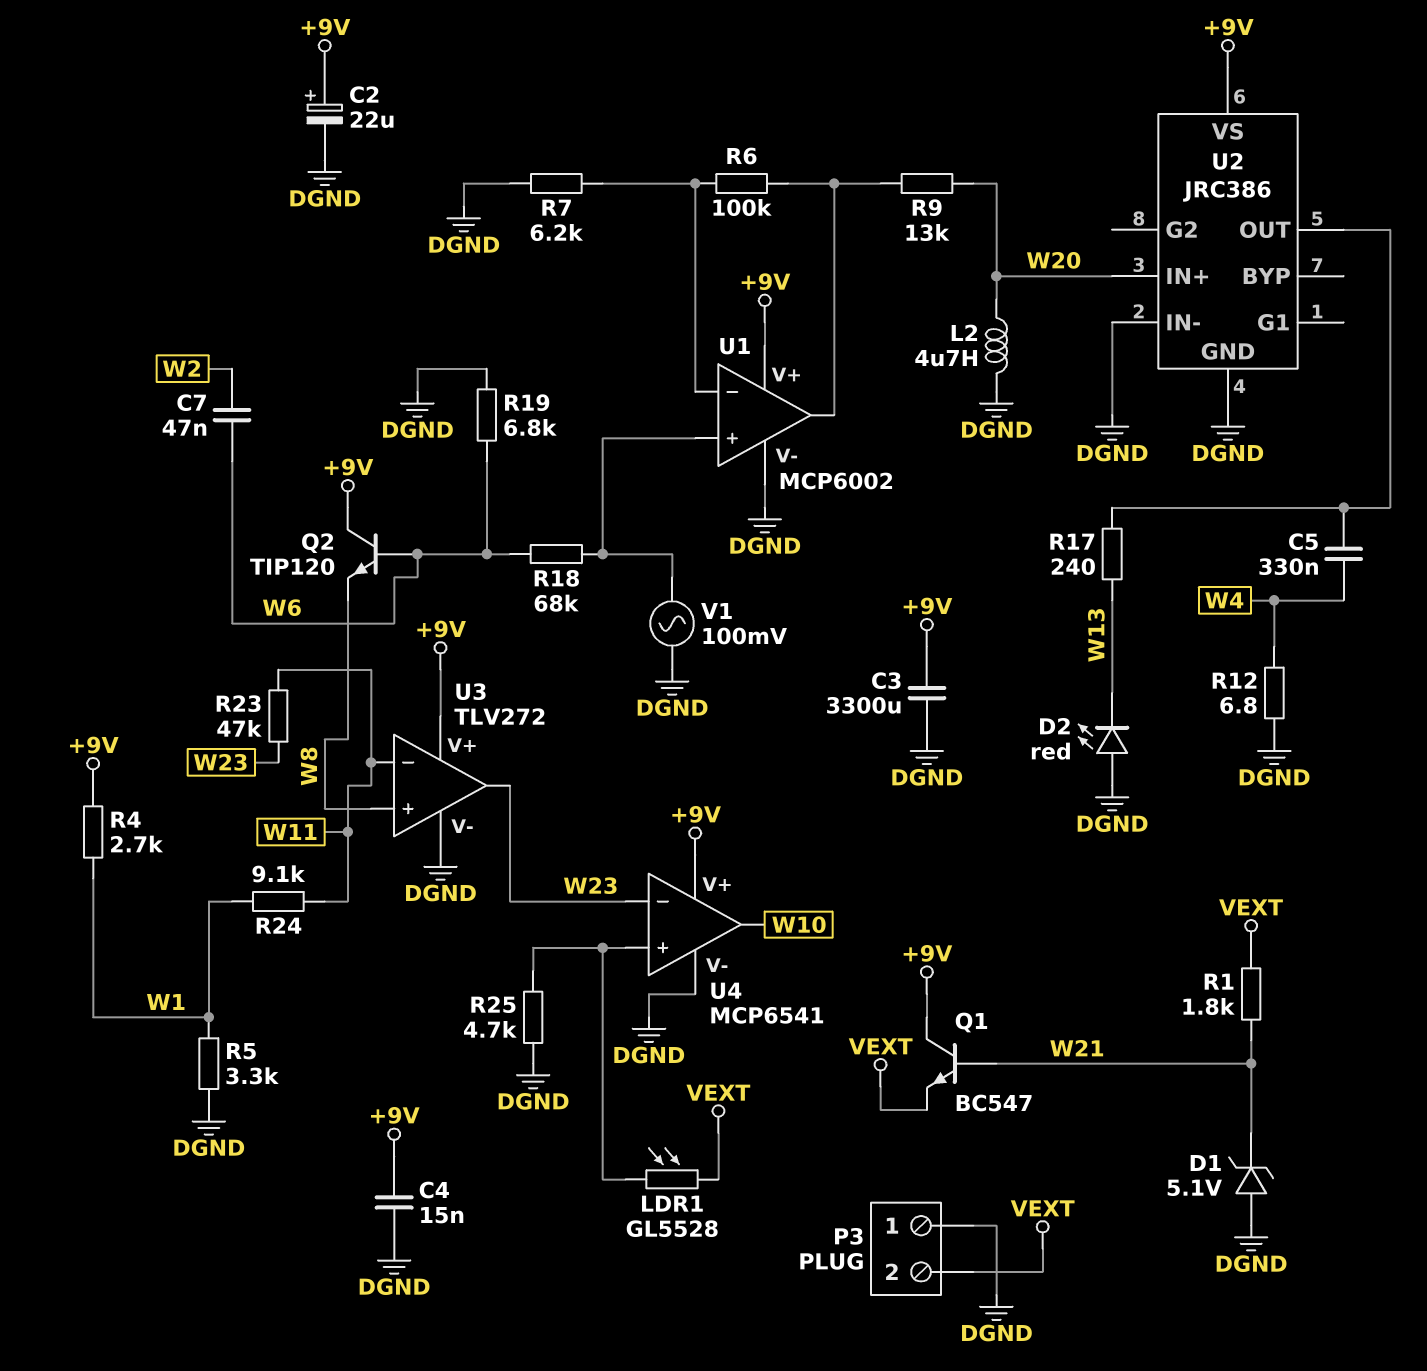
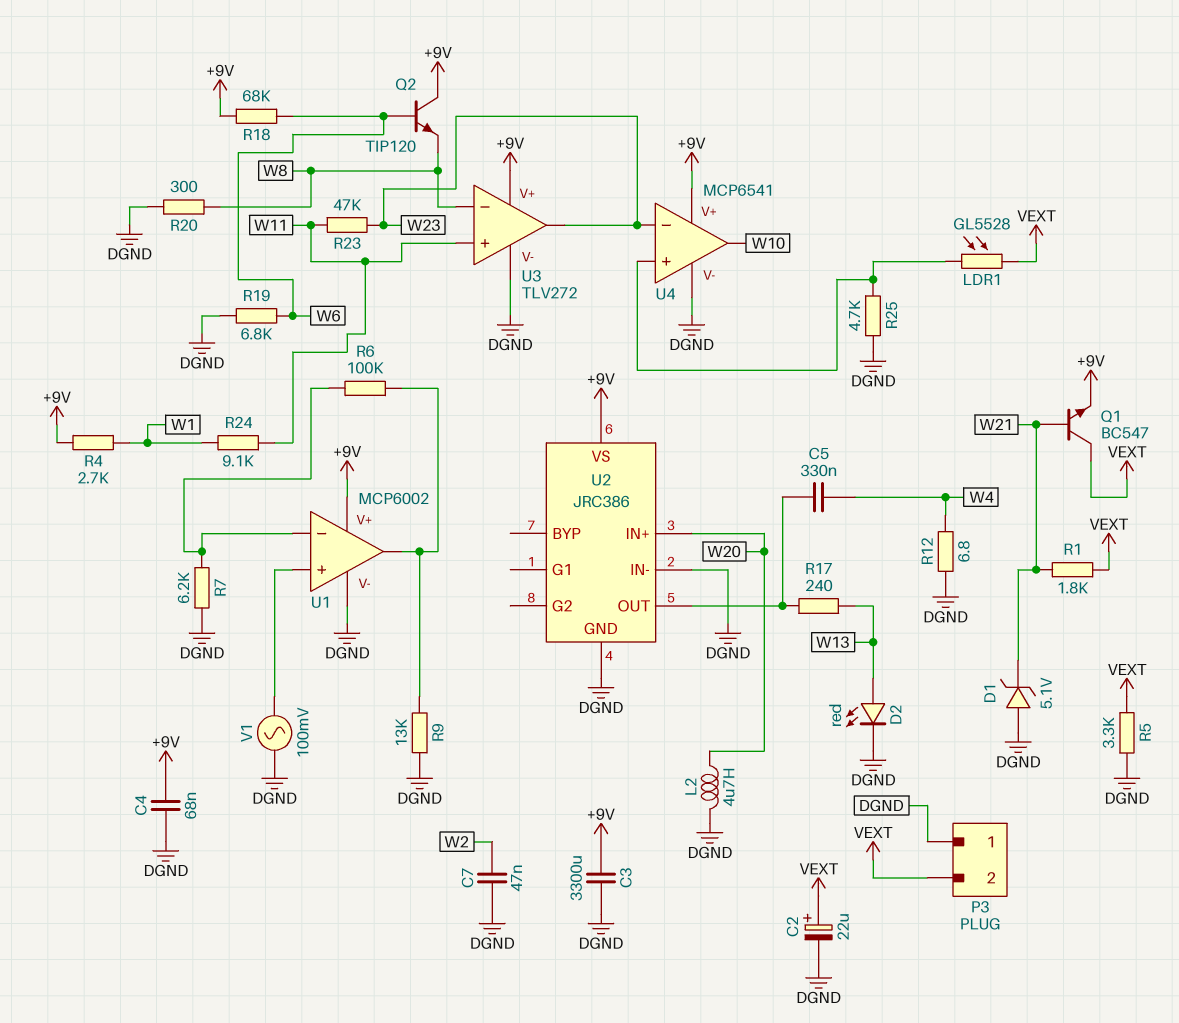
C2: 22uF (plus +9V, minus DGND) -> 22uF (plus VEXT, minus DGND)
C4: 15nF (+9V, DGND) -> 68nF (+9V, DGND)
C7: 47nF (W2, W6) -> 47nF (DGND, W2)
D2: LED red (A DGND, K W13) -> LED red (A W13, K DGND)
Q1: NPN BC547 (B W21, C +9V, E VEXT) -> NPN BC547 (B W21, C VEXT, E +9V)
R5: 3.3k (DGND, W1) -> 3.3k (DGND, VEXT)
R9: 13k (U1/out, W20) -> 13k (DGND, U1/out)
R18: 68k (U1/in+, W6) -> 68k (+9V, W6)
R20: none -> 300 (DGND, W8)
U3 pin in+: W8 -> W11
U3 pin in-: W11 -> W8

